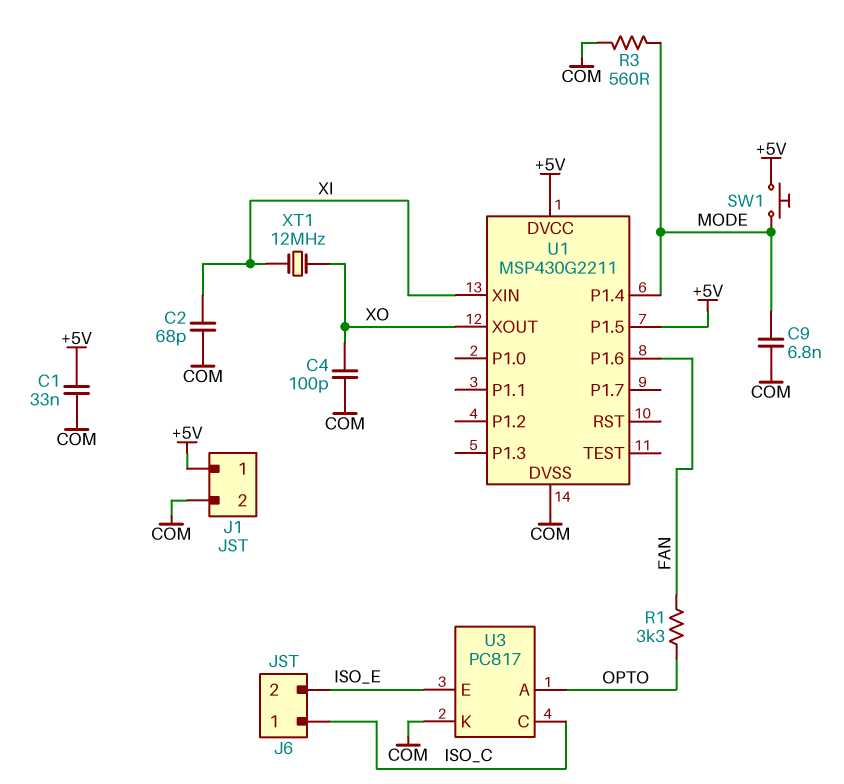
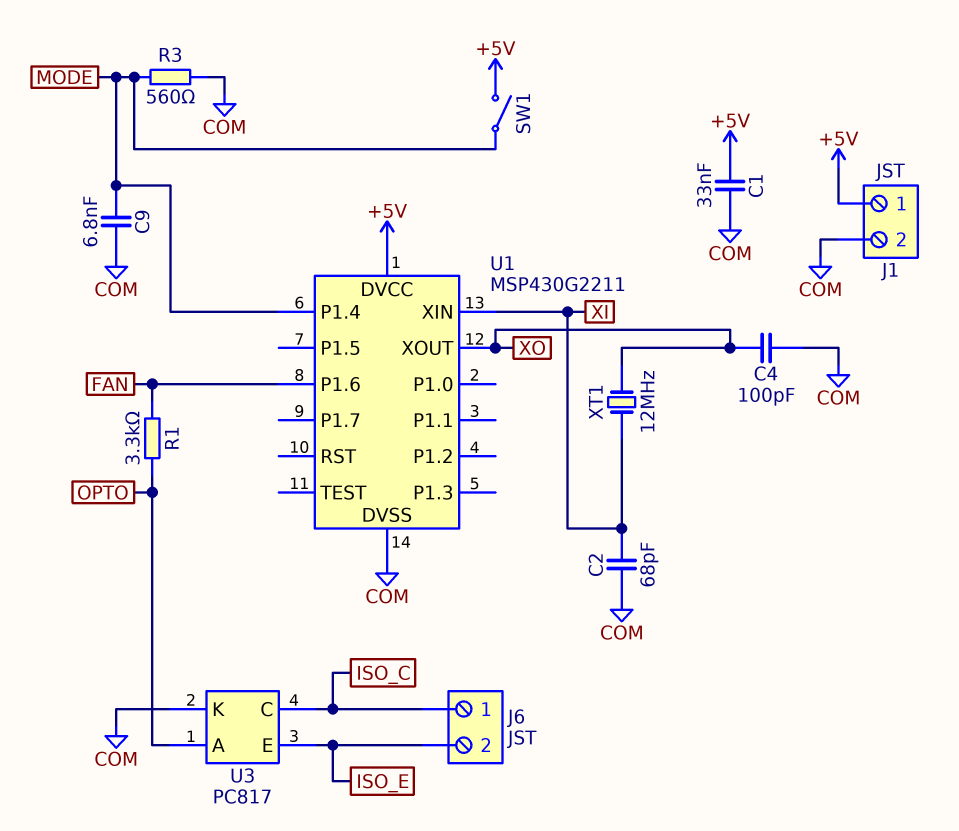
SW1: button (+5V, MODE) -> switch (+5V, MODE)
U1 pin P1.5: +5V -> none

